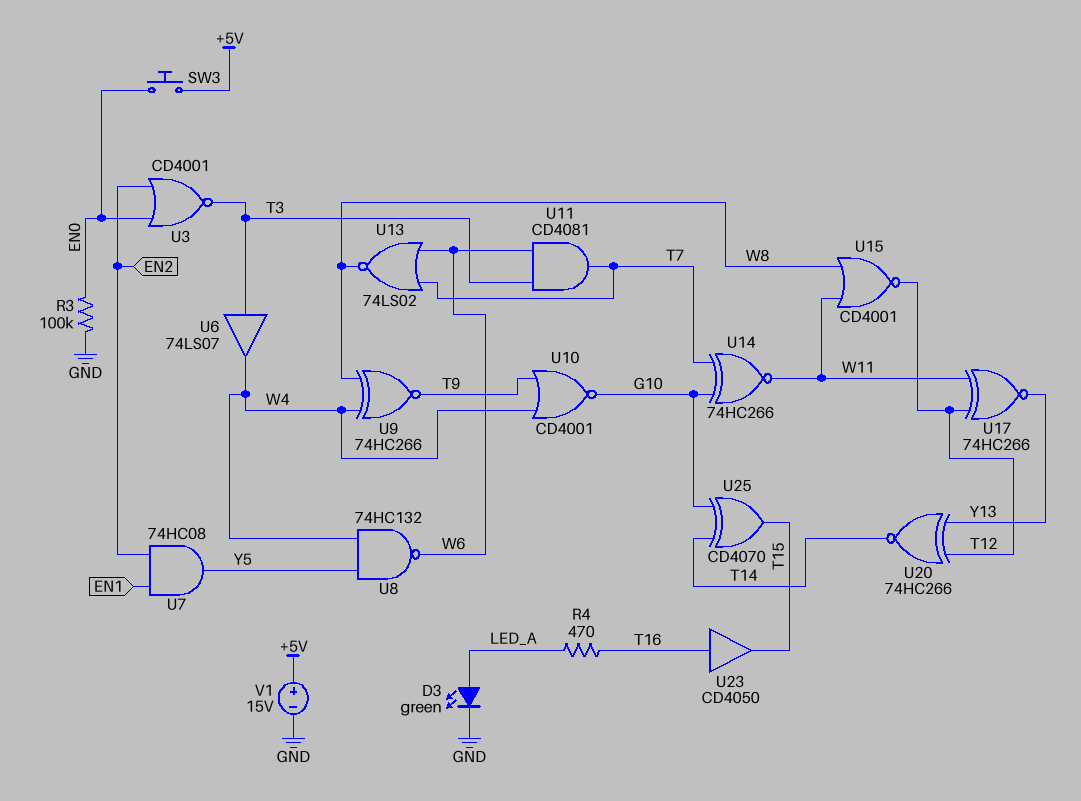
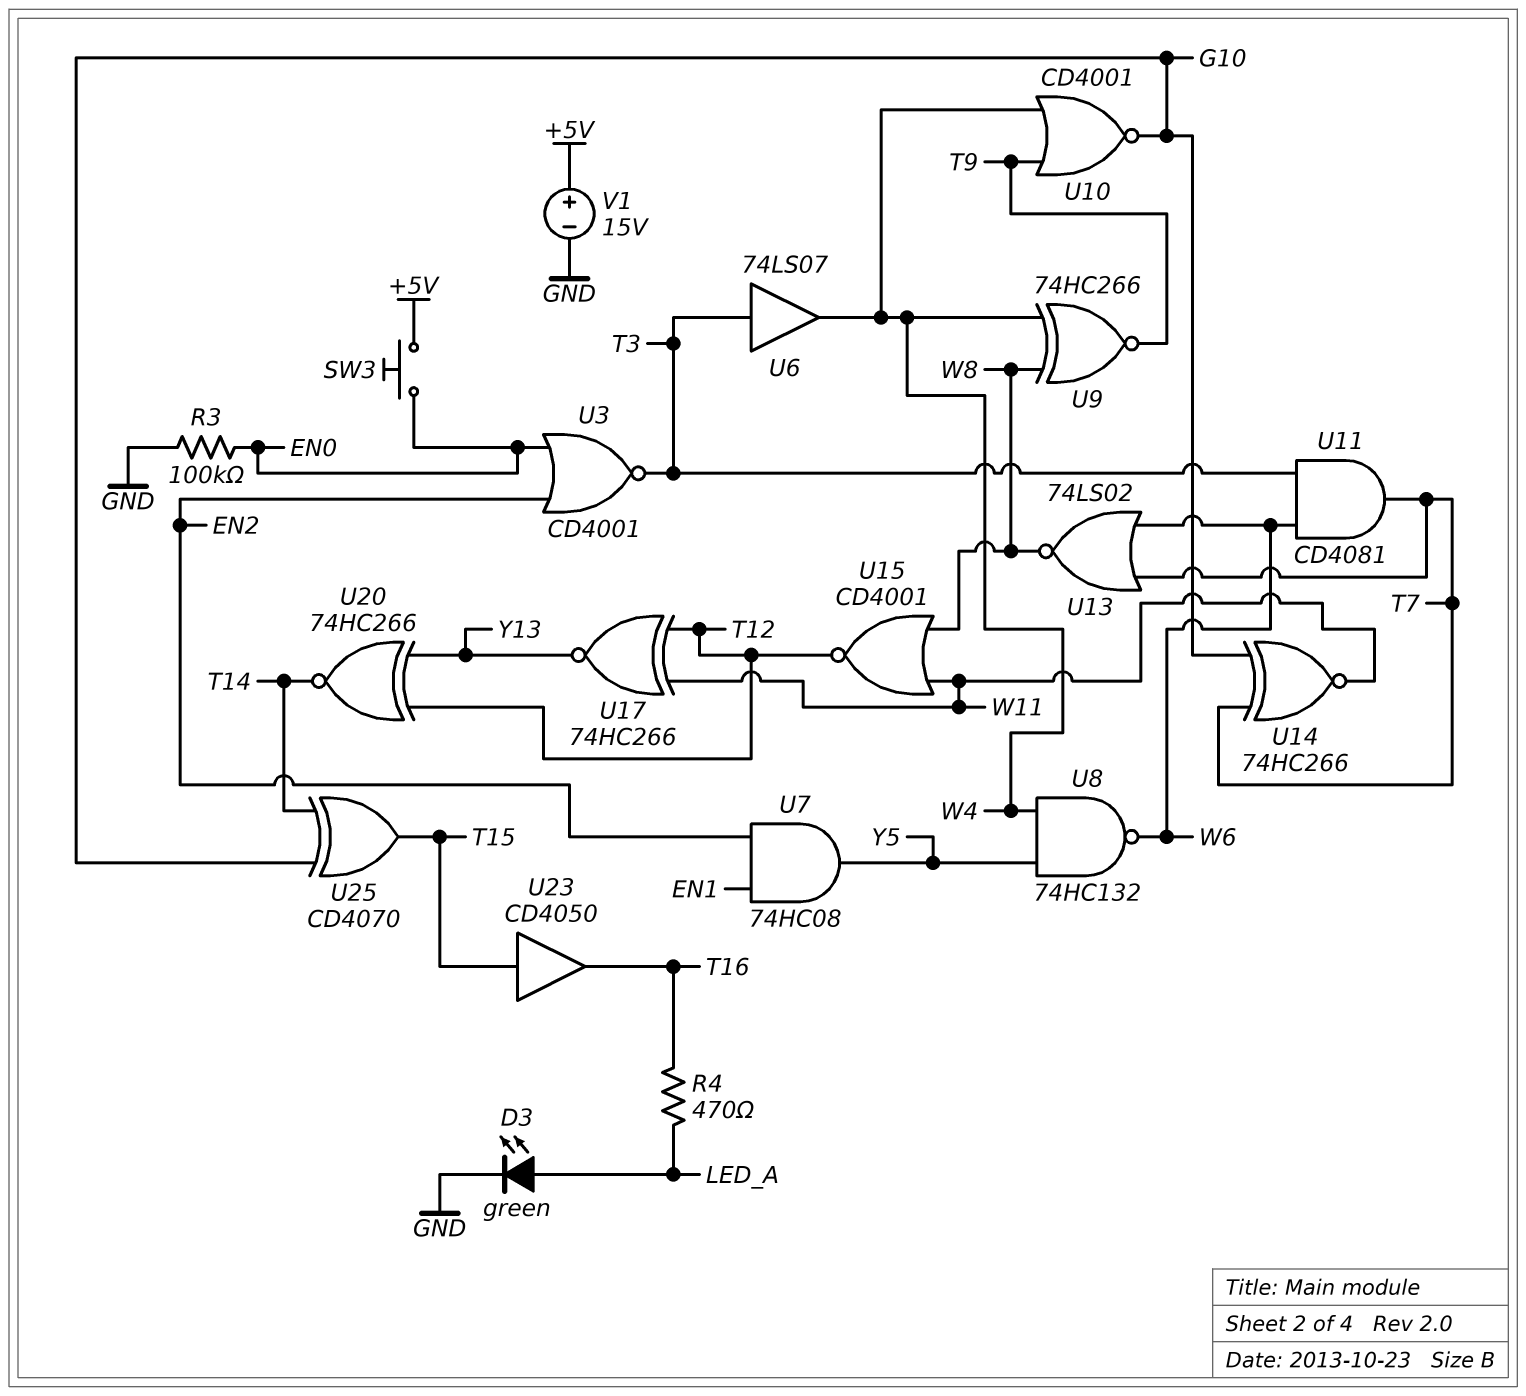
U23: buffer CD4050 (in T16, out T15) -> buffer CD4050 (in T15, out T16)

